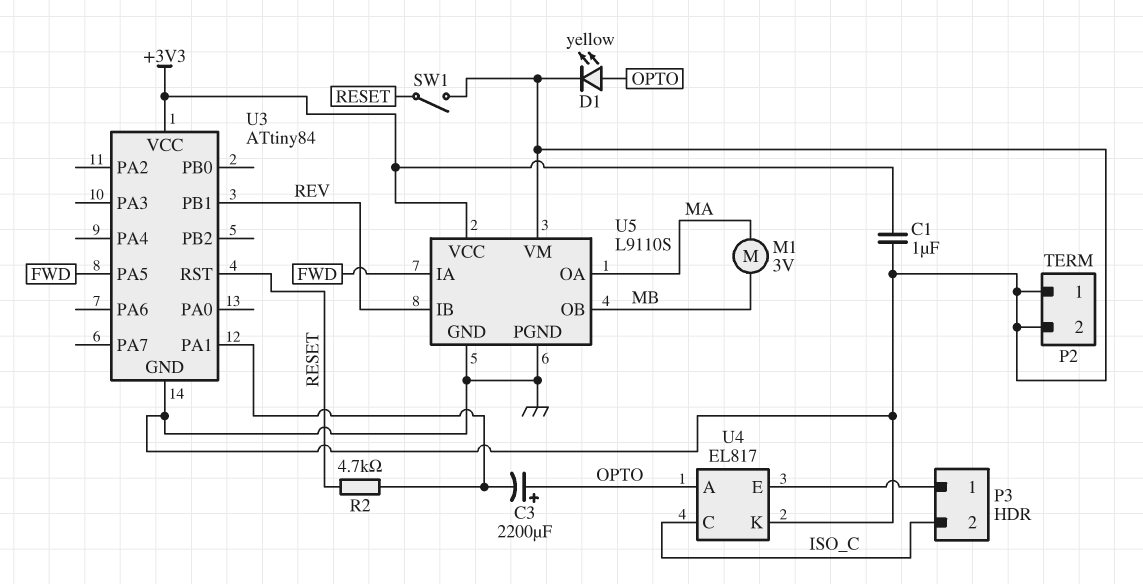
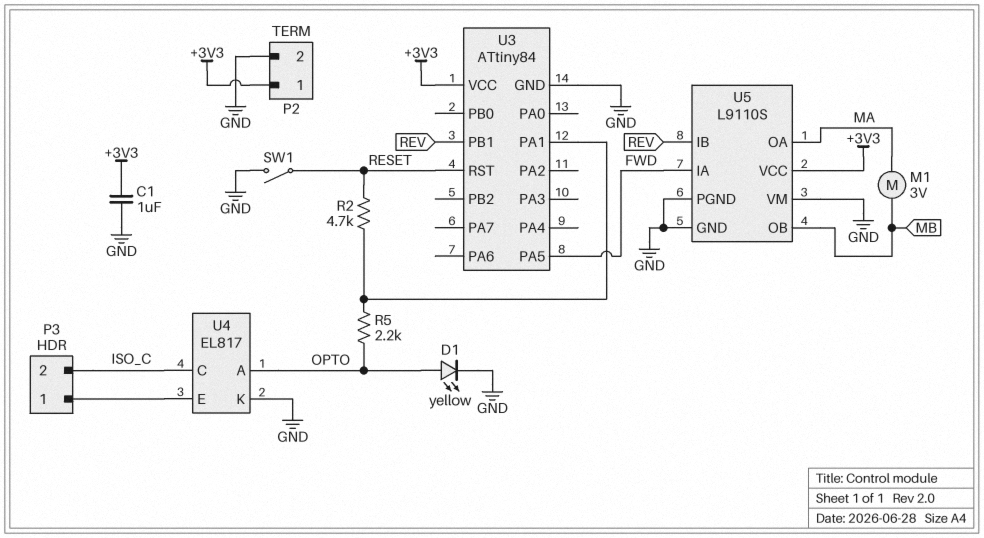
C3: 2200uF (plus OPTO, minus U3/PA1) -> none
P2 pin 1: GND -> +3V3
R5: none -> 2.2k (OPTO, U3/PA1)

